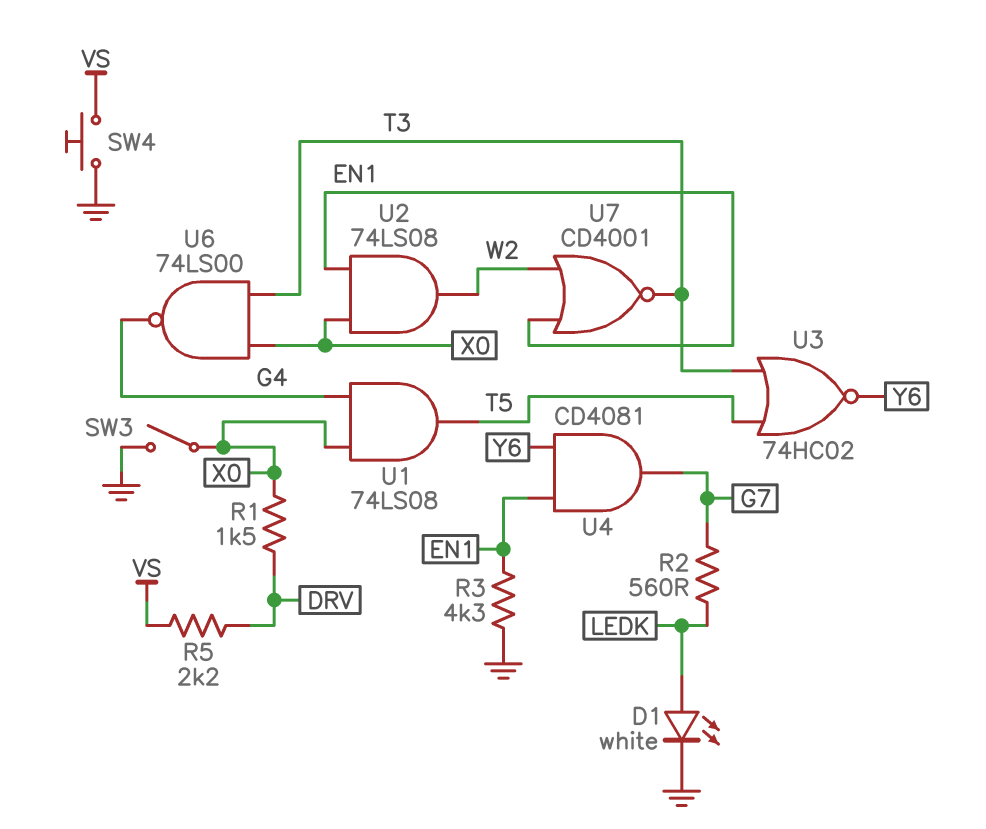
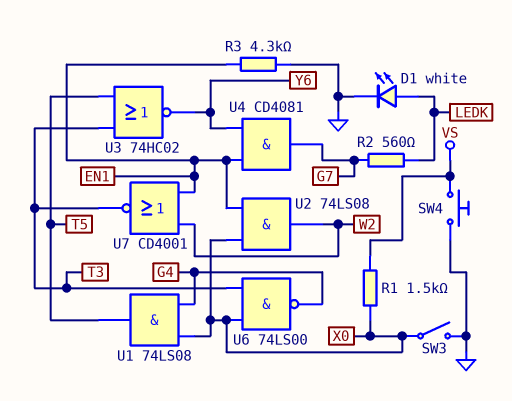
R1: 1.5k (DRV, X0) -> 1.5k (VS, X0)
R5: 2.2k (DRV, VS) -> none

